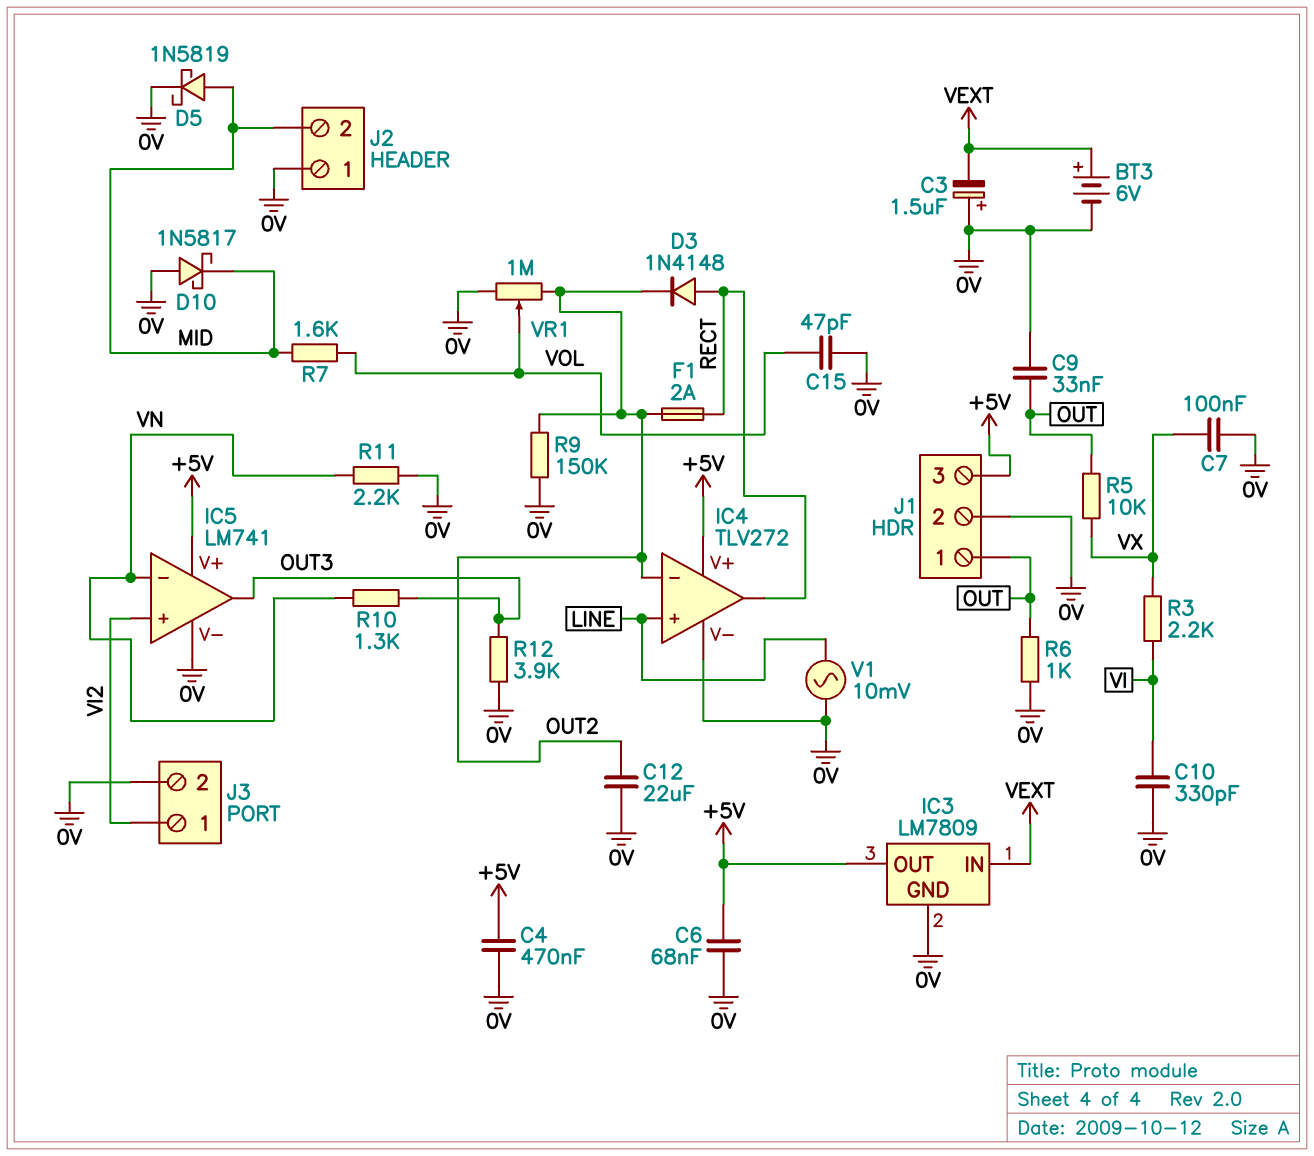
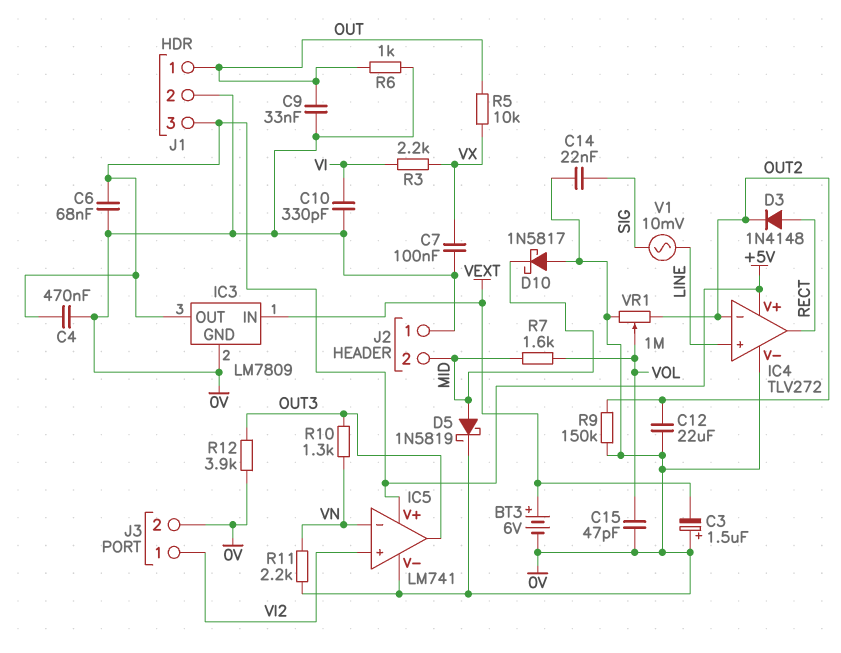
C14: none -> 22nF (0V, SIG)
F1: 2A (OUT2, RECT) -> none
V1: AC 10mV (0V, LINE) -> AC 10mV (LINE, SIG)

